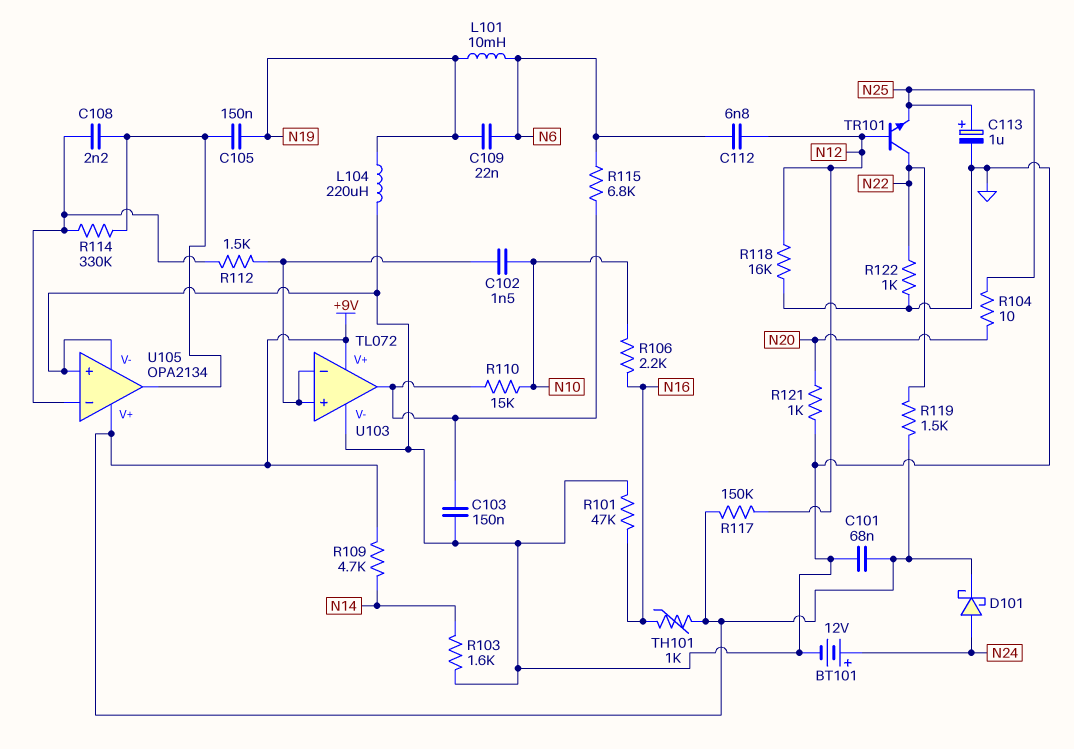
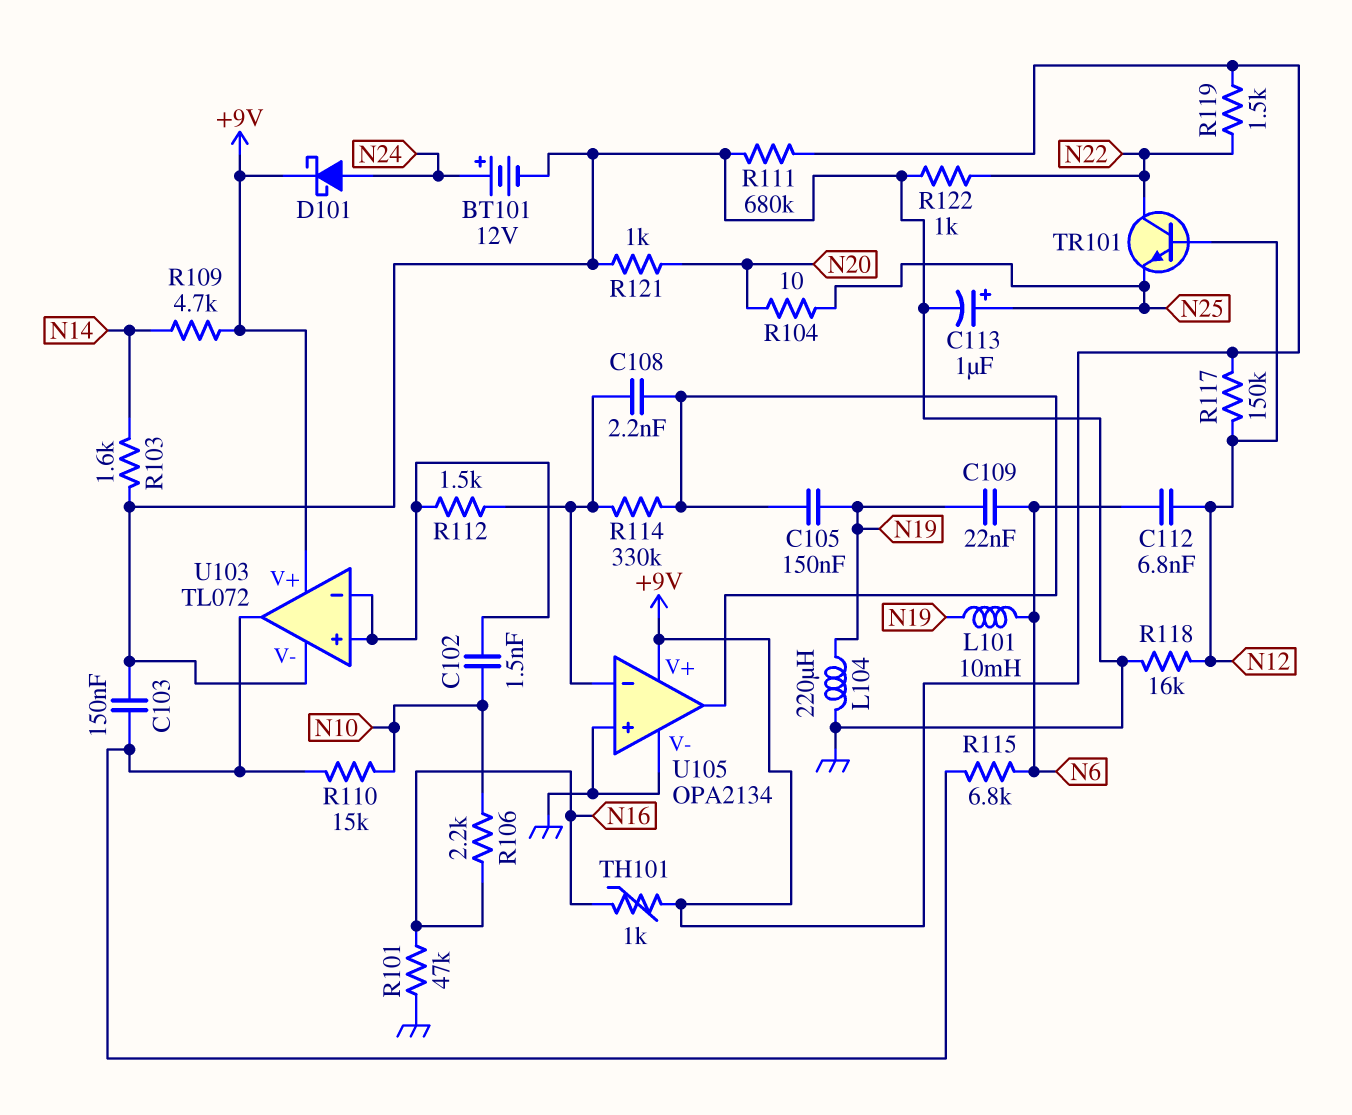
C101: 68nF (+9V, GND) -> none
R111: none -> 680k (+9V, GND)

